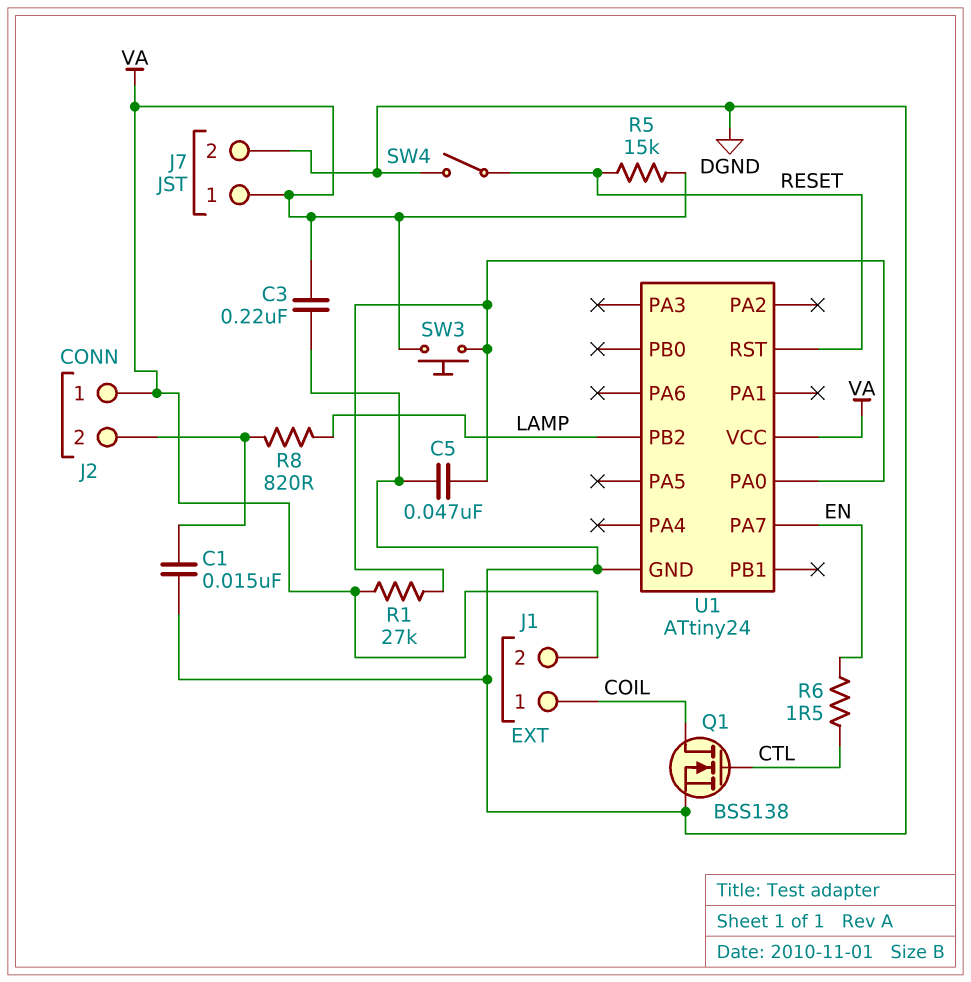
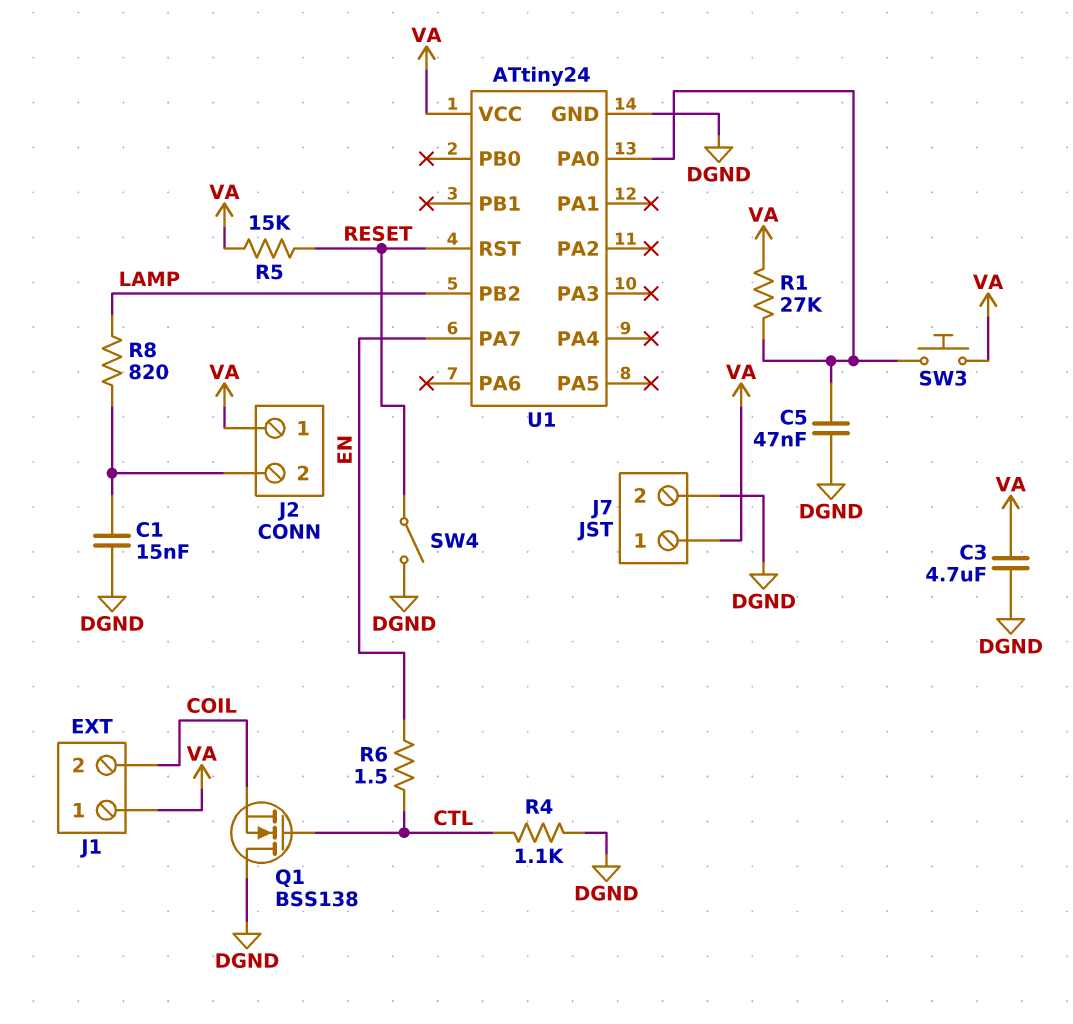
C3: 220nF (DGND, VA) -> 4.7uF (DGND, VA)
J1 pin 1: COIL -> VA
J1 pin 2: VA -> COIL
Q1: NMOS BSS138 (G CTL, D COIL, S DGND) -> NMOS BSS138 (G CTL, D DGND, S COIL)
R4: none -> 1.1k (CTL, DGND)

